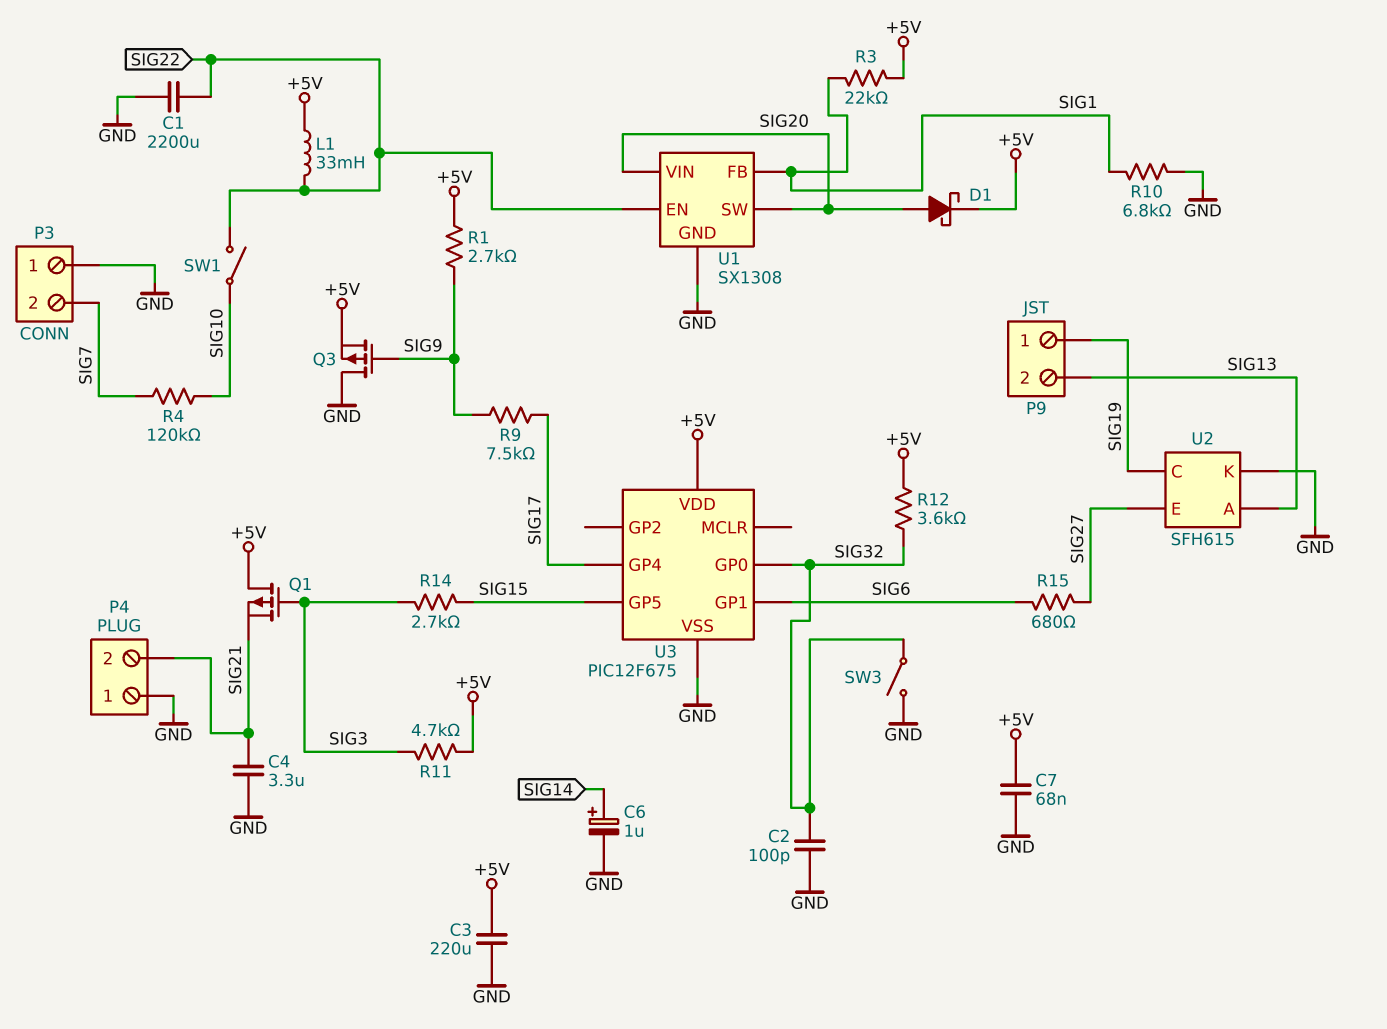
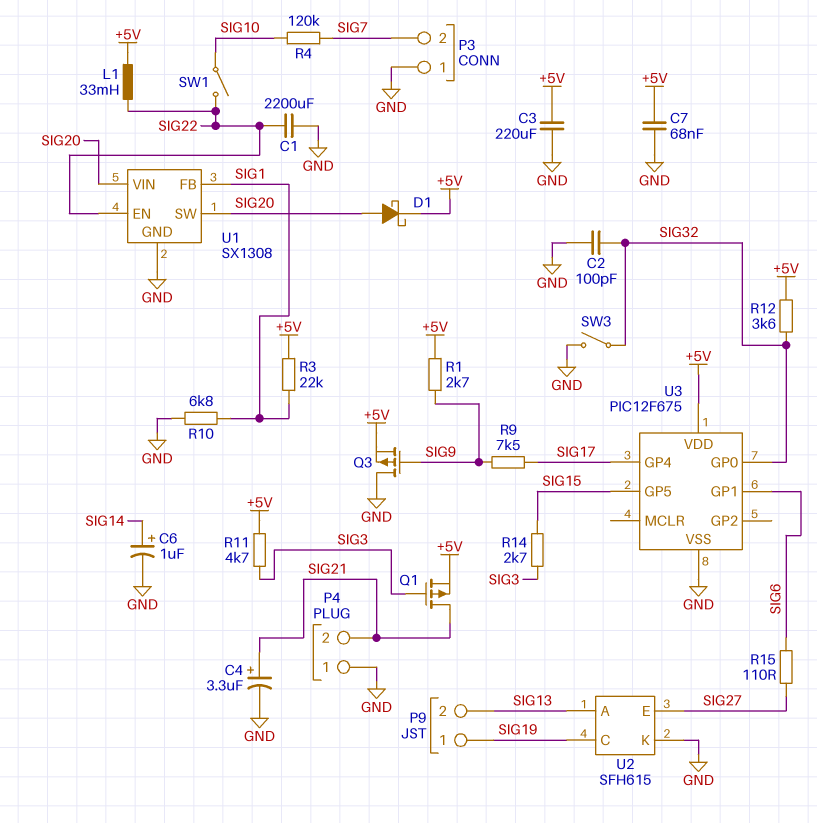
C4: 3.3uF (GND, SIG21) -> 3.3uF (plus SIG21, minus GND)
Q1: PMOS (G SIG3, D +5V, S SIG21) -> PMOS (G SIG3, D SIG21, S +5V)
R15: 680 (SIG6, SIG27) -> 110 (SIG6, SIG27)

